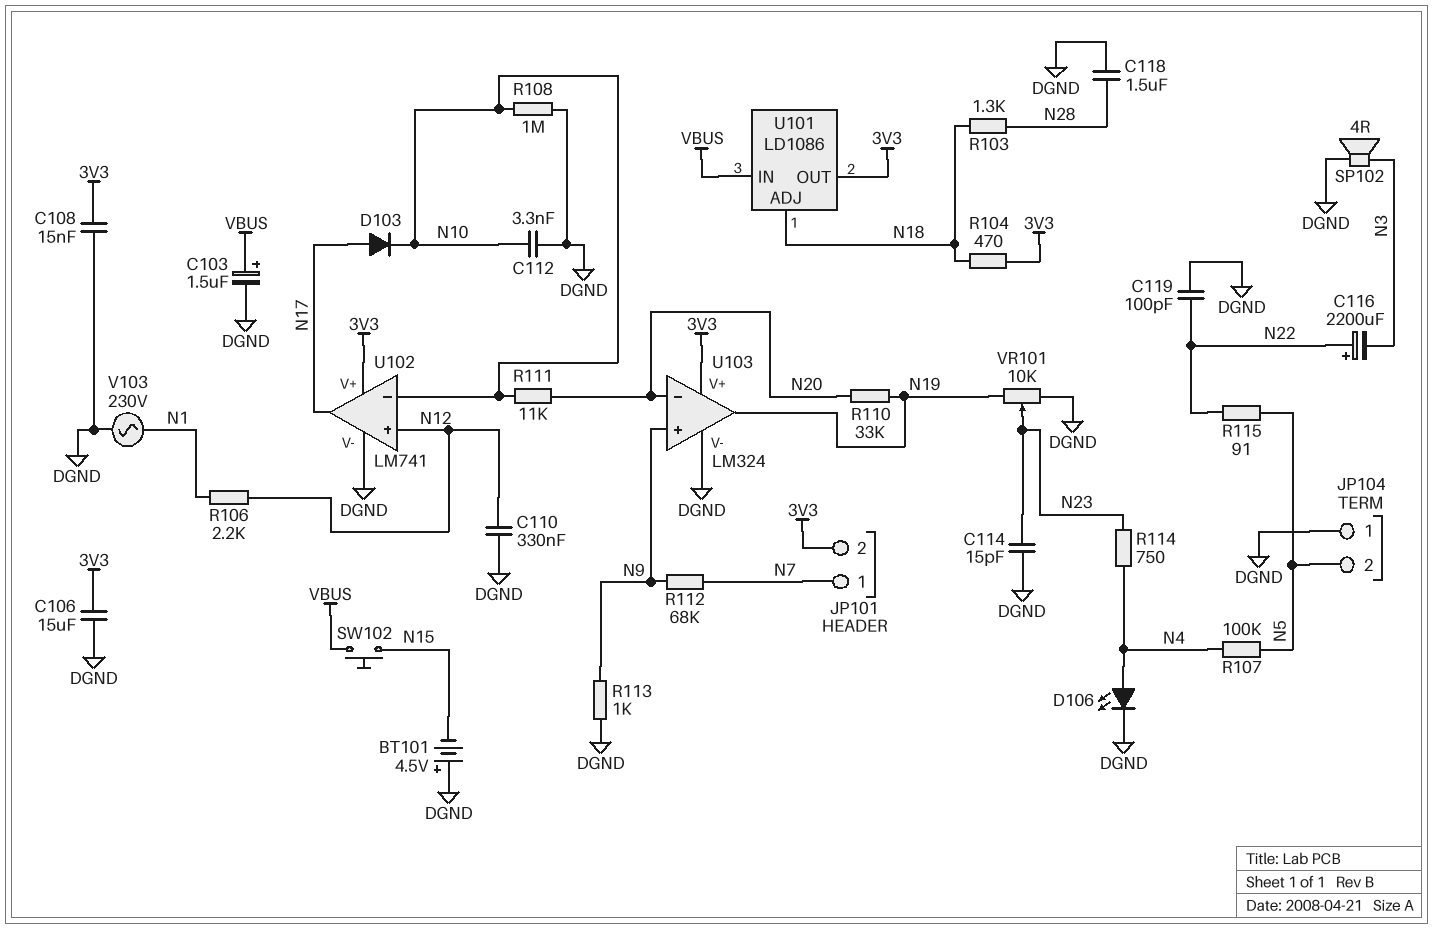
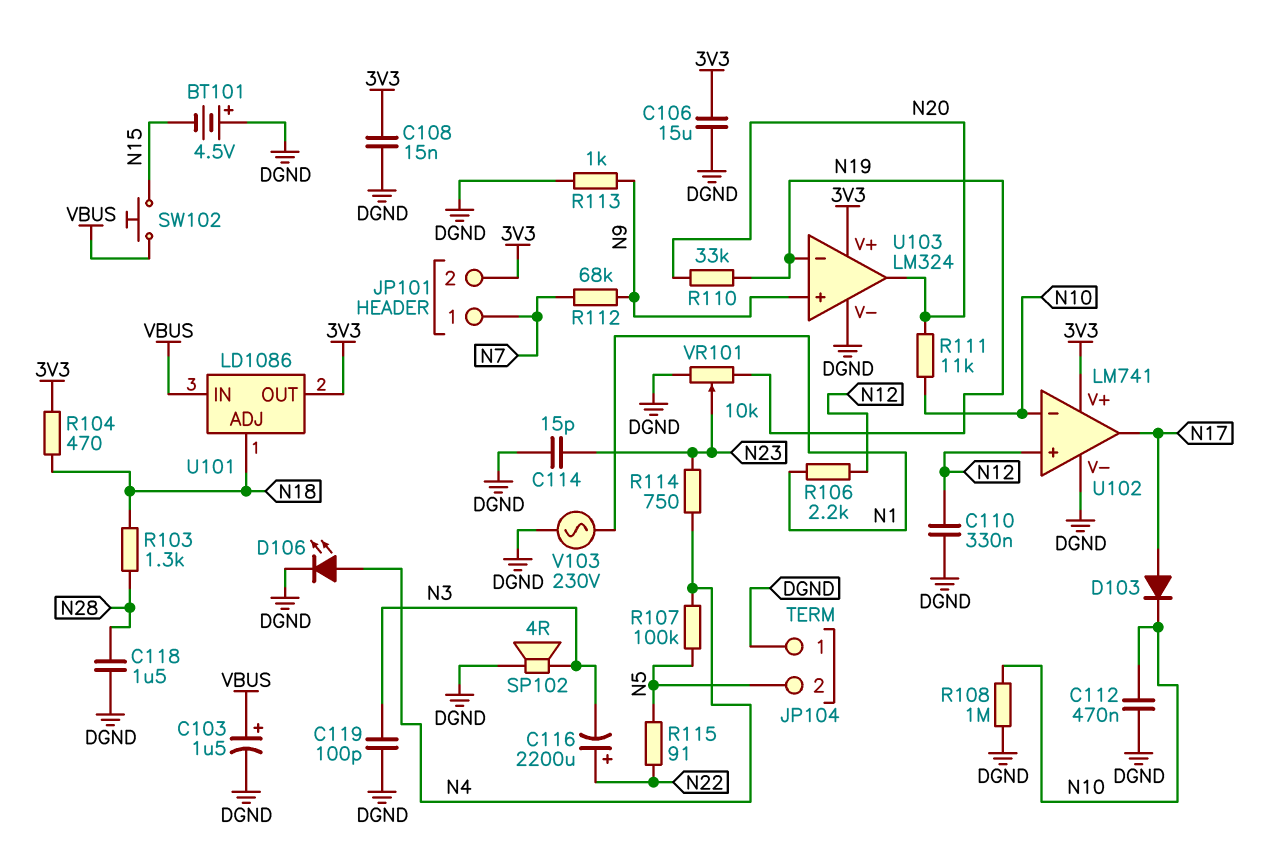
C112: 3.3nF (DGND, N10) -> 470nF (DGND, N10)
C119: 100pF (DGND, N22) -> 100pF (DGND, N3)
U103 pin in-: N20 -> N19
U103 pin out: N19 -> N20

